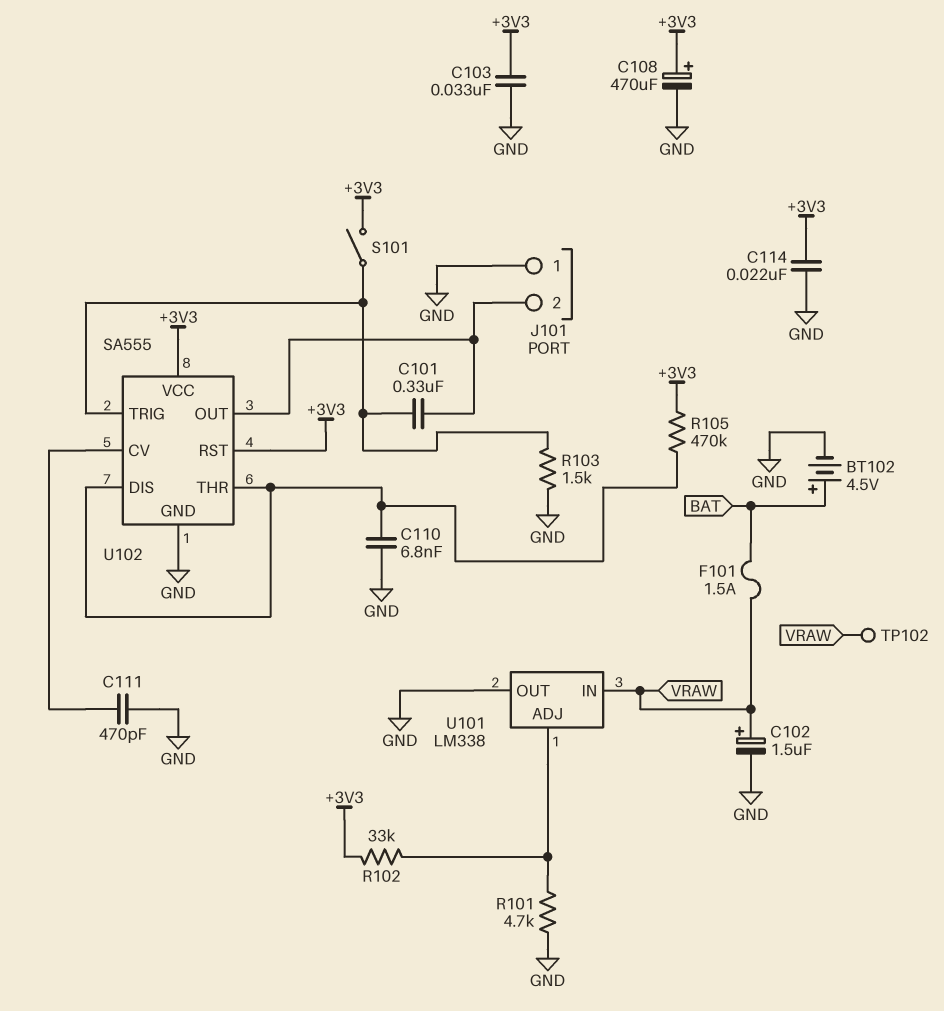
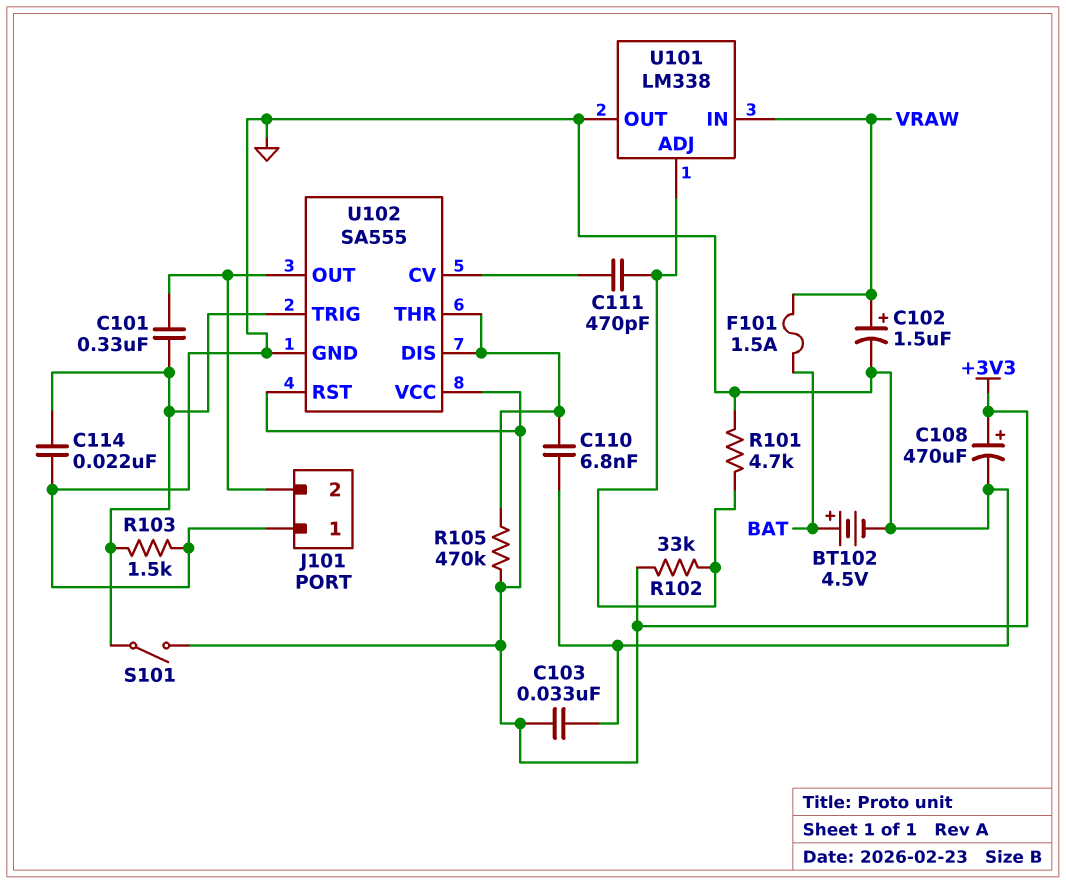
C111: 470pF (GND, U102/CV) -> 470pF (U101/ADJ, U102/CV)
C114: 22nF (+3V3, GND) -> 22nF (GND, U102/TRIG)
TP102: test point (VRAW) -> none

